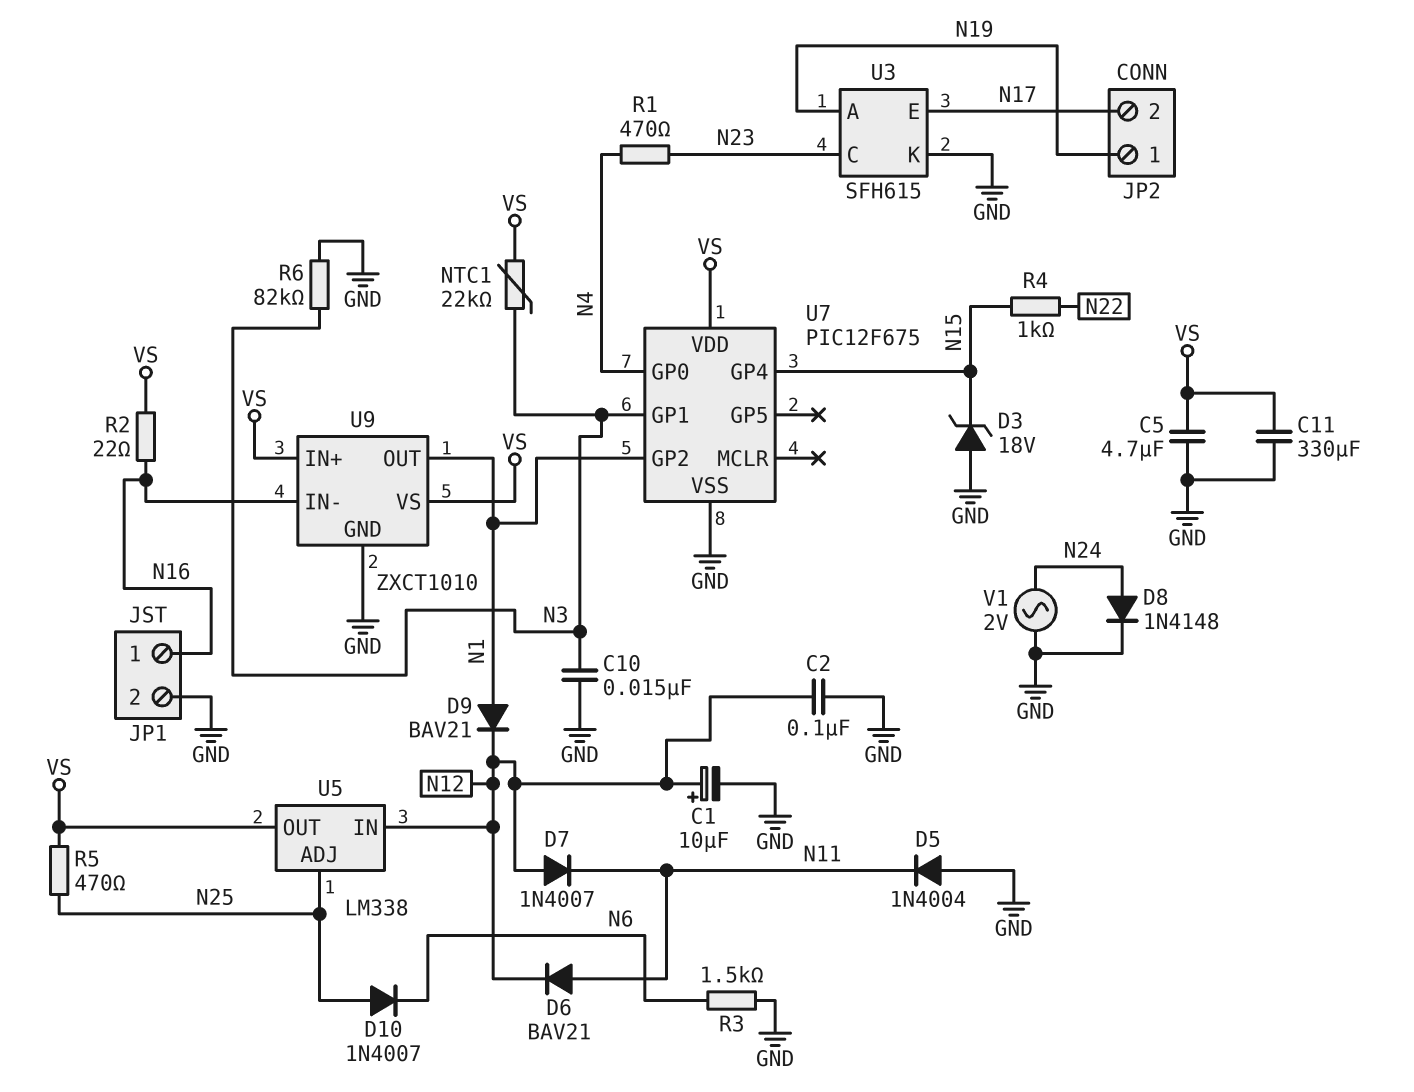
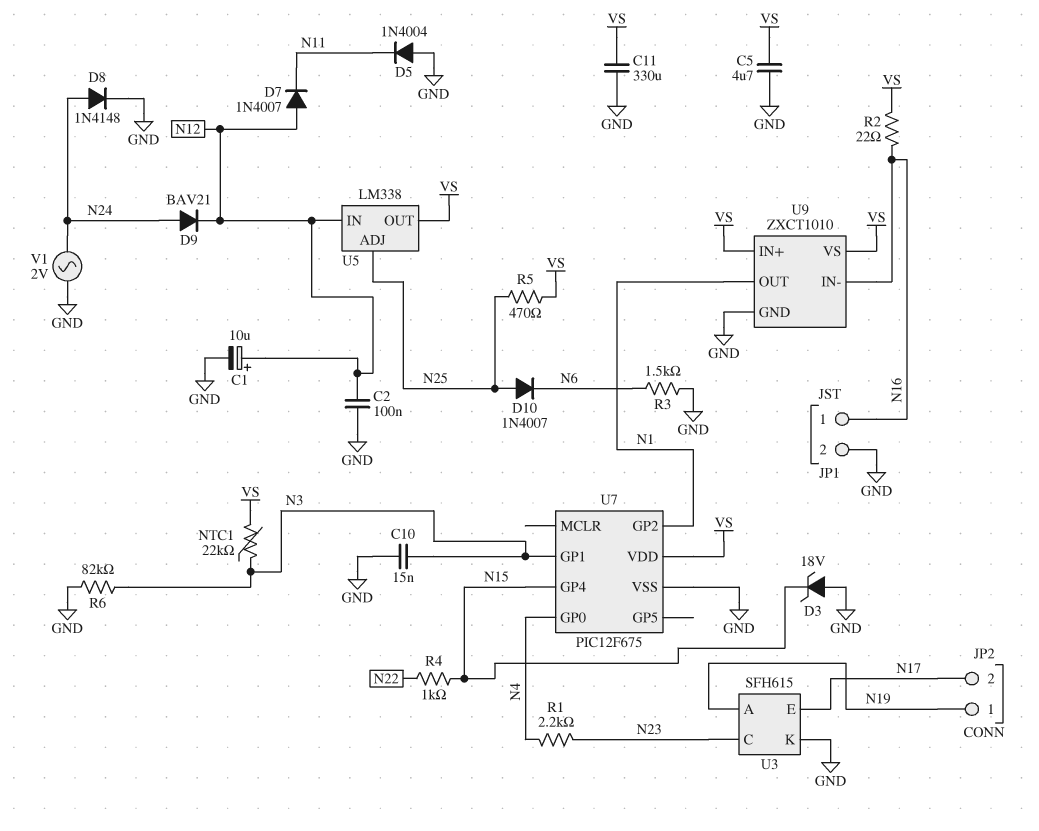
D6: diode BAV21 (A N11, K N12) -> none
D9: diode BAV21 (A N1, K N12) -> diode BAV21 (A N24, K N12)
R1: 470 (N4, N23) -> 2.2k (N4, N23)

